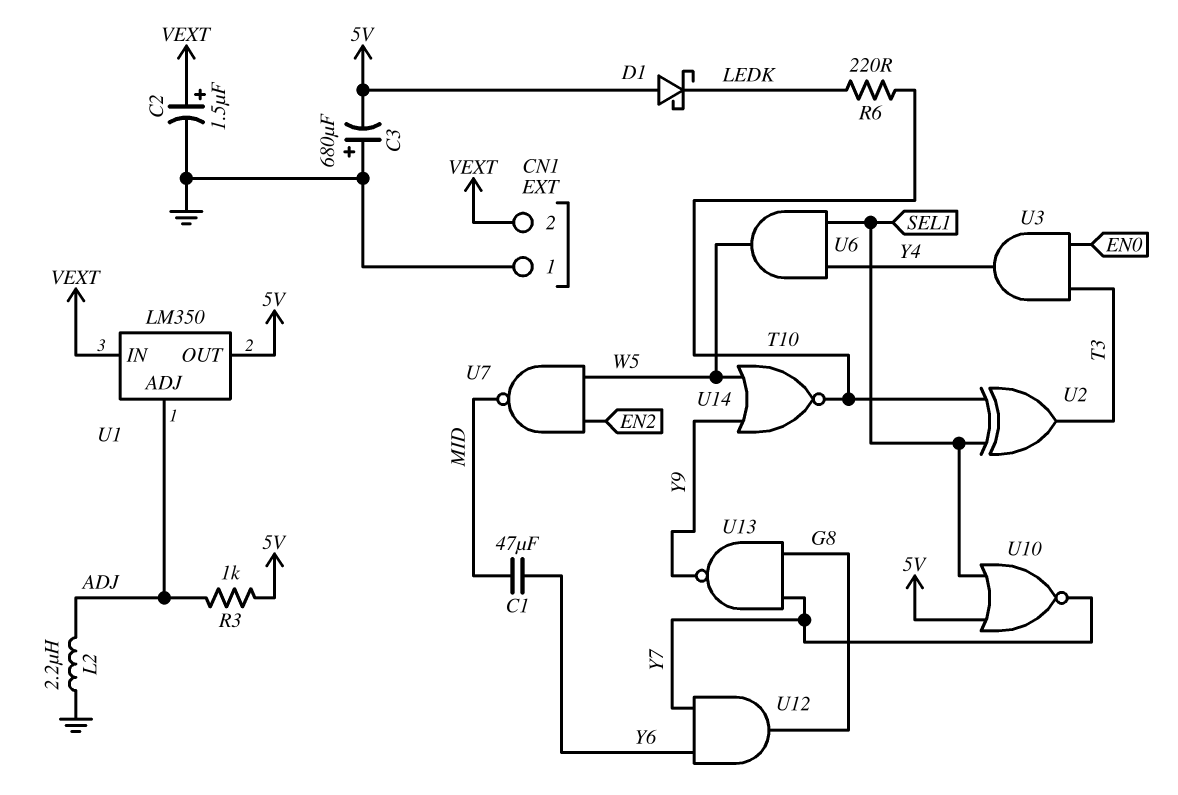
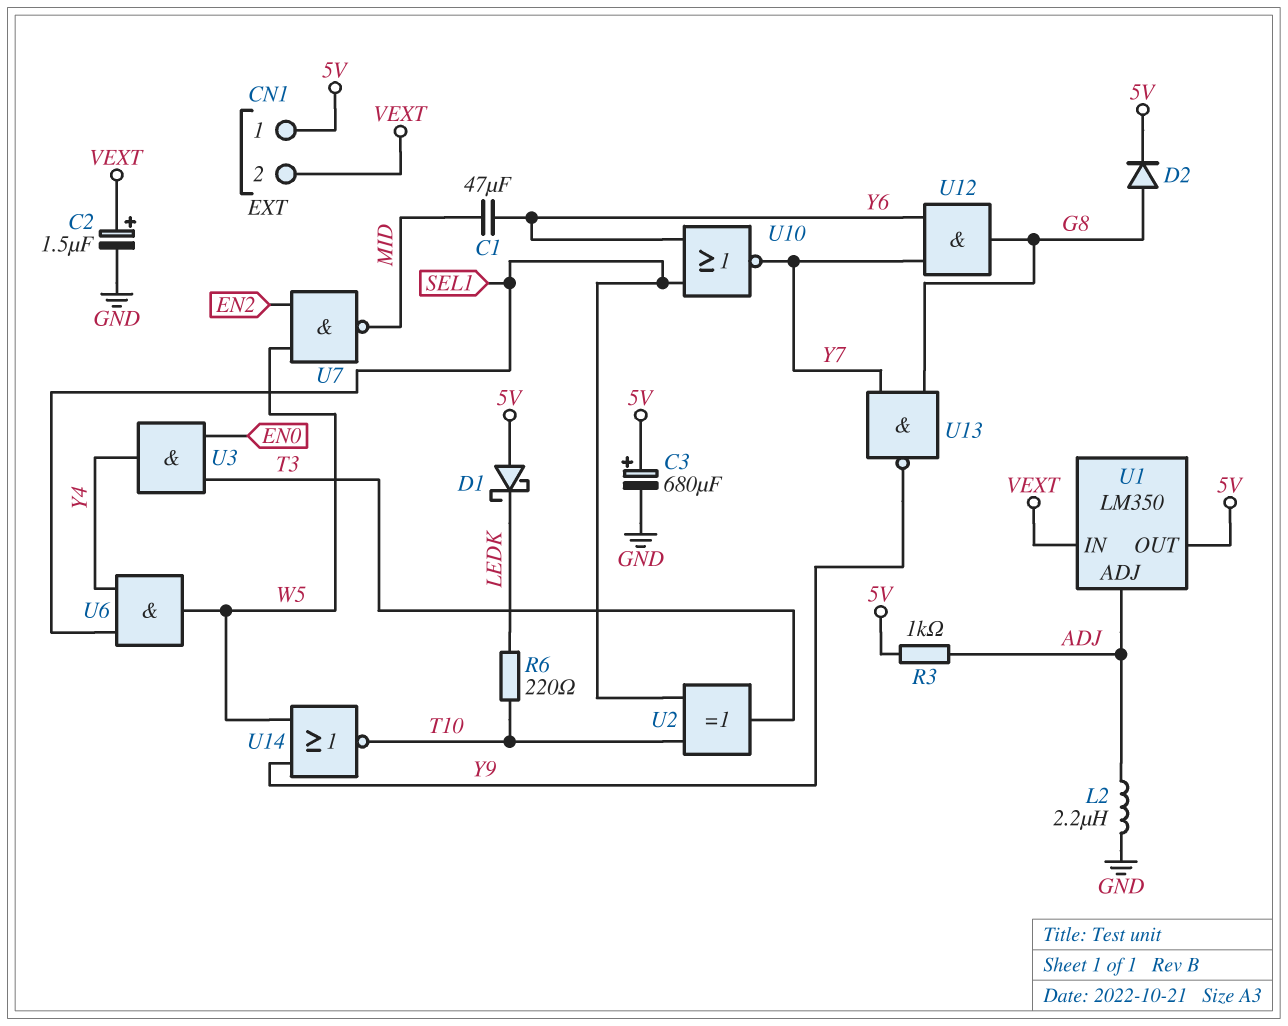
C3: 680uF (plus GND, minus 5V) -> 680uF (plus 5V, minus GND)
CN1 pin 1: GND -> 5V
D2: none -> diode (A G8, K 5V)
U10: NOR (in 5V, in SEL1, out Y7) -> NOR (in SEL1, in Y6, out Y7)

